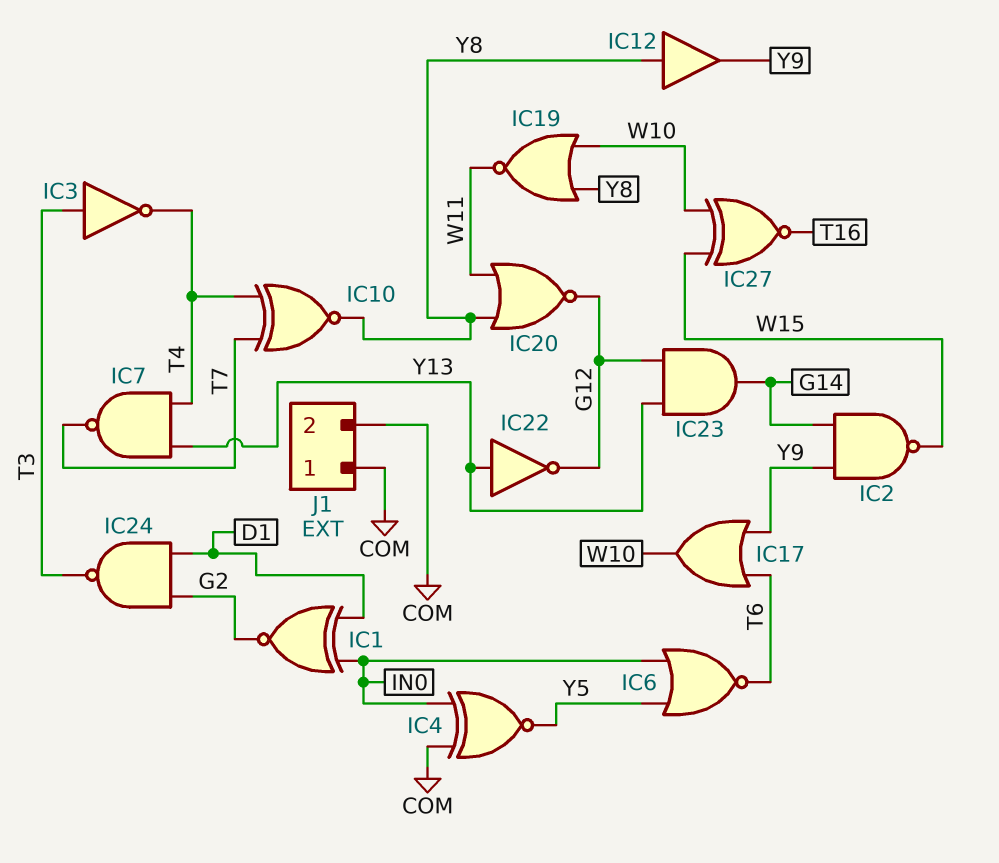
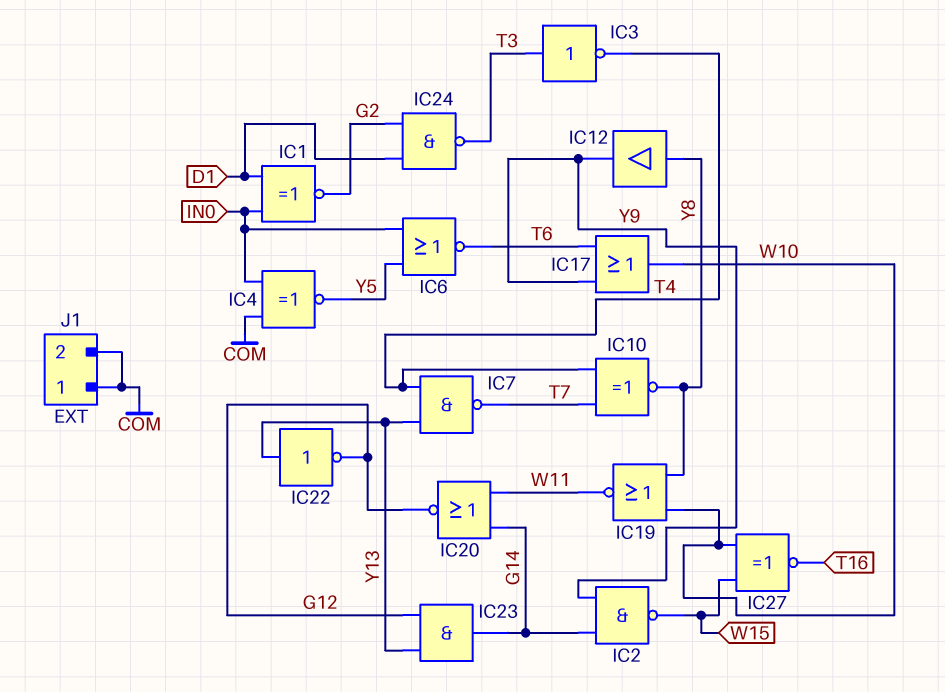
IC20: NOR (in W11, in Y8, out G12) -> NOR (in G14, in W11, out G12)

